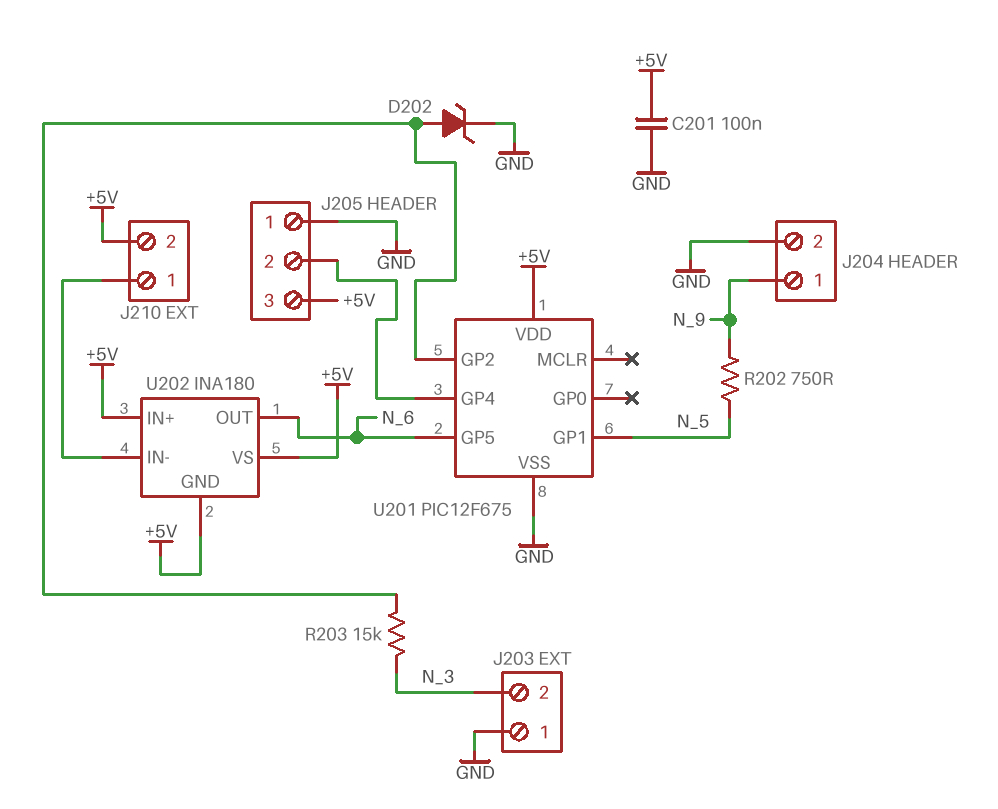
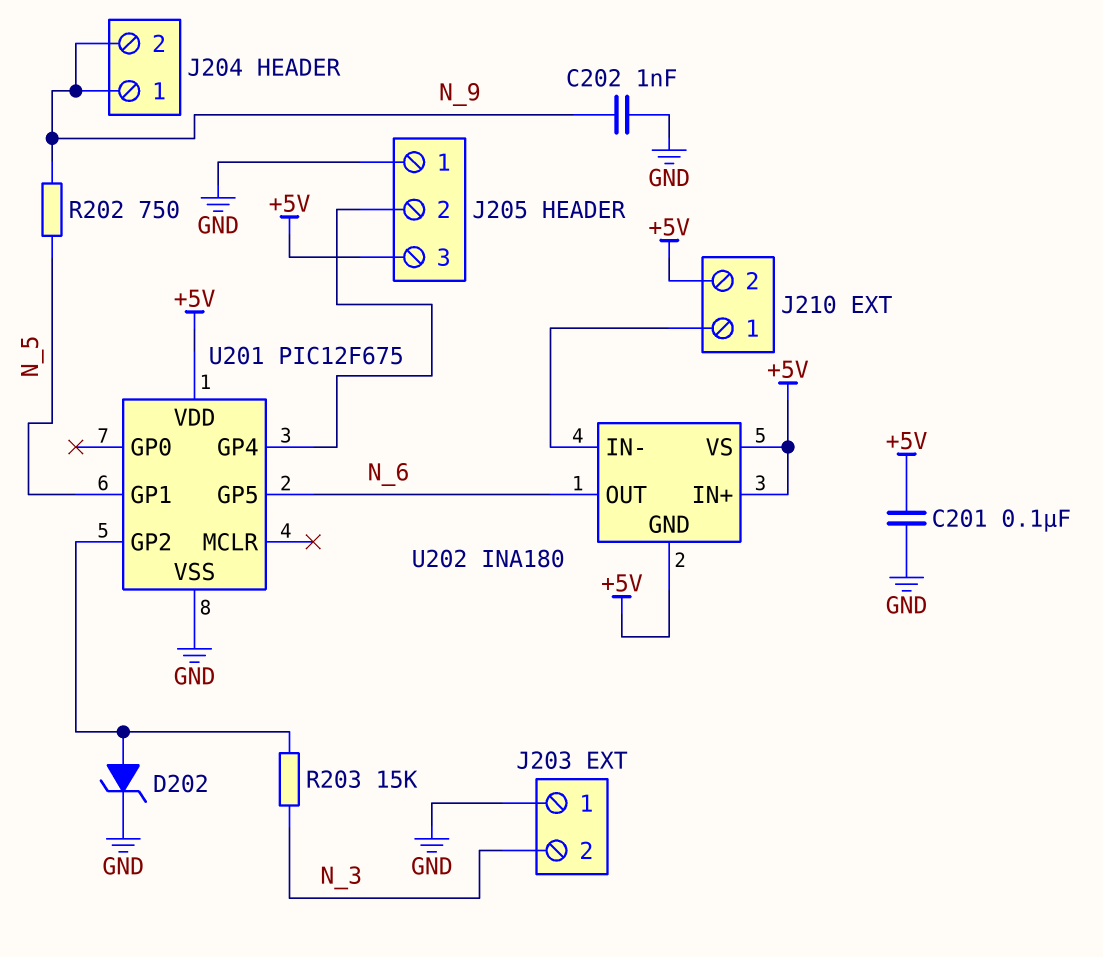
C202: none -> 1nF (GND, N_9)
J204 pin 2: GND -> N_9

